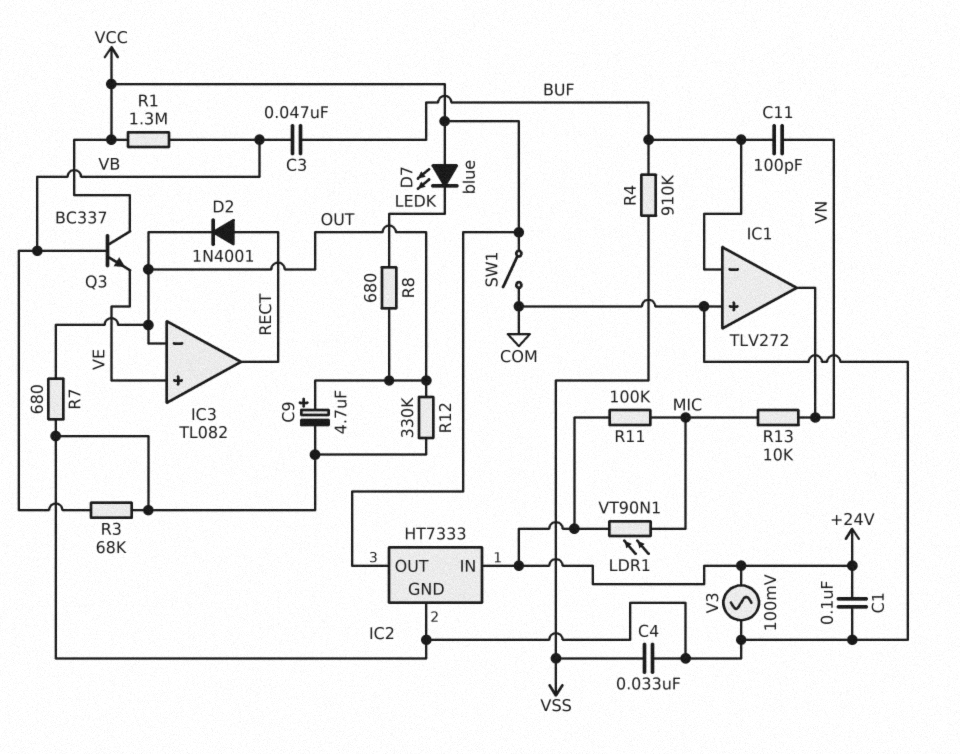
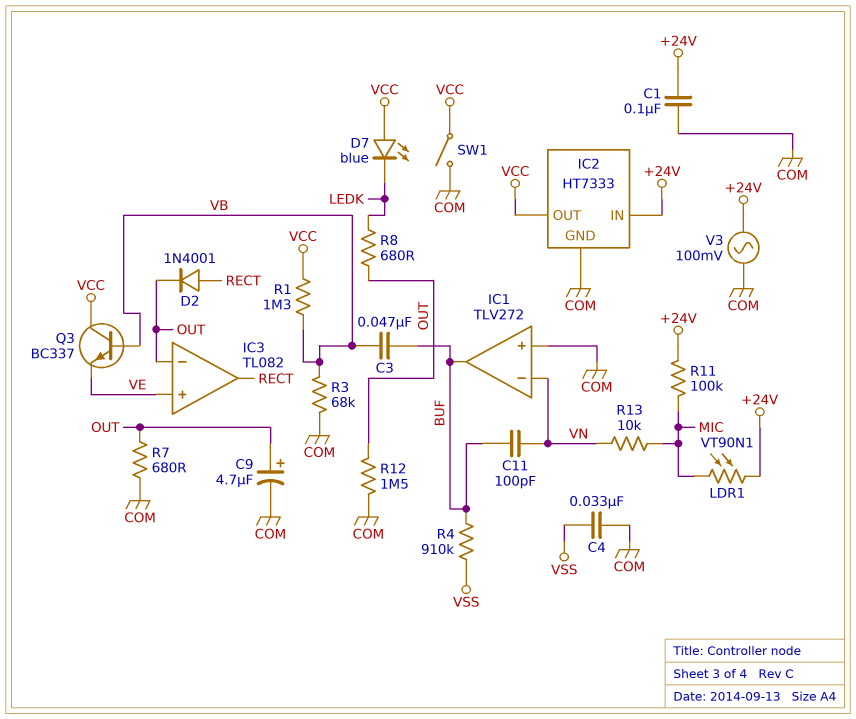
IC1 pin in-: BUF -> VN
IC1 pin out: VN -> BUF
R12: 330k (COM, OUT) -> 1.5M (COM, OUT)

